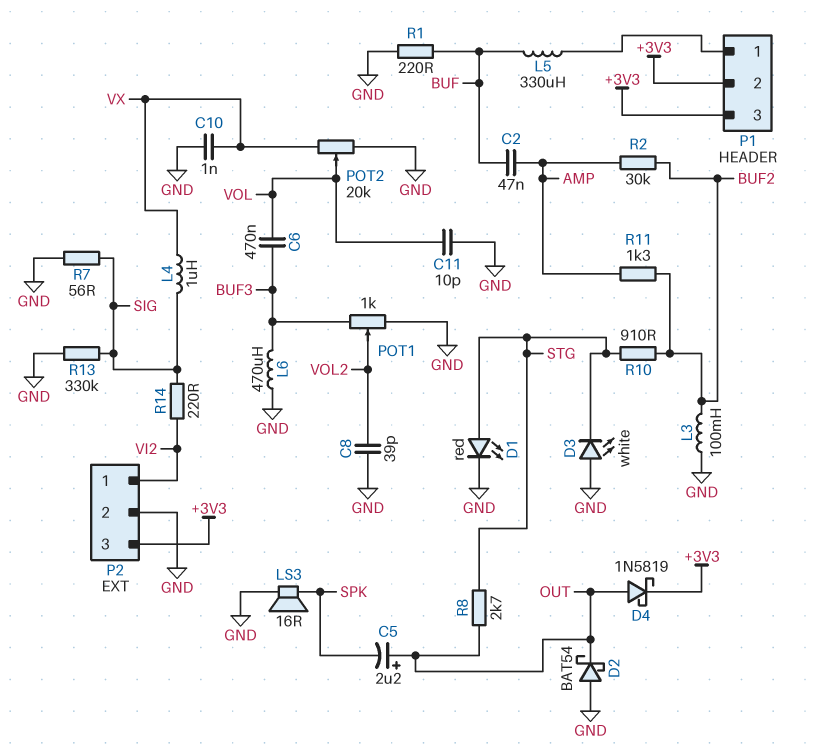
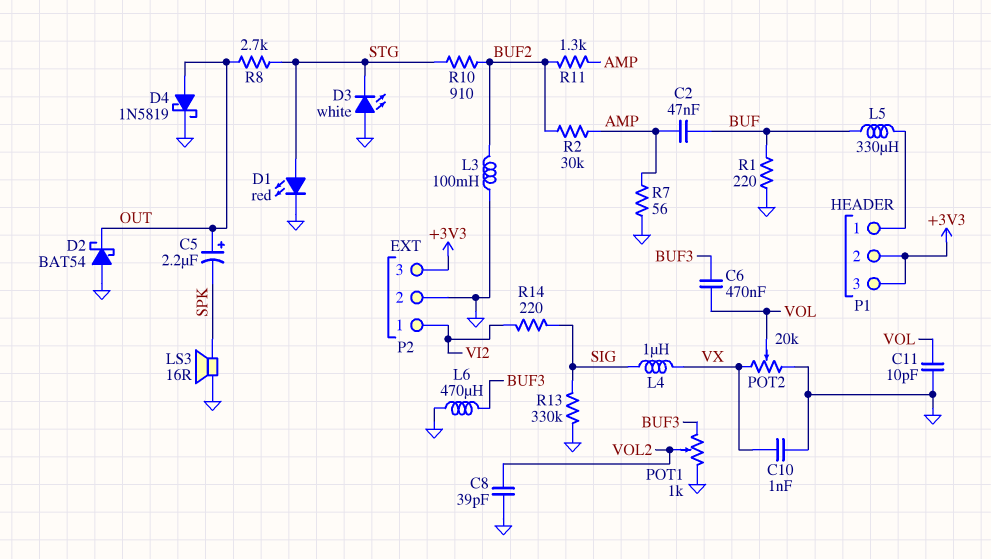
D4: schottky 1N5819 (A OUT, K +3V3) -> schottky 1N5819 (A OUT, K GND)
R7: 56 (GND, SIG) -> 56 (AMP, GND)

